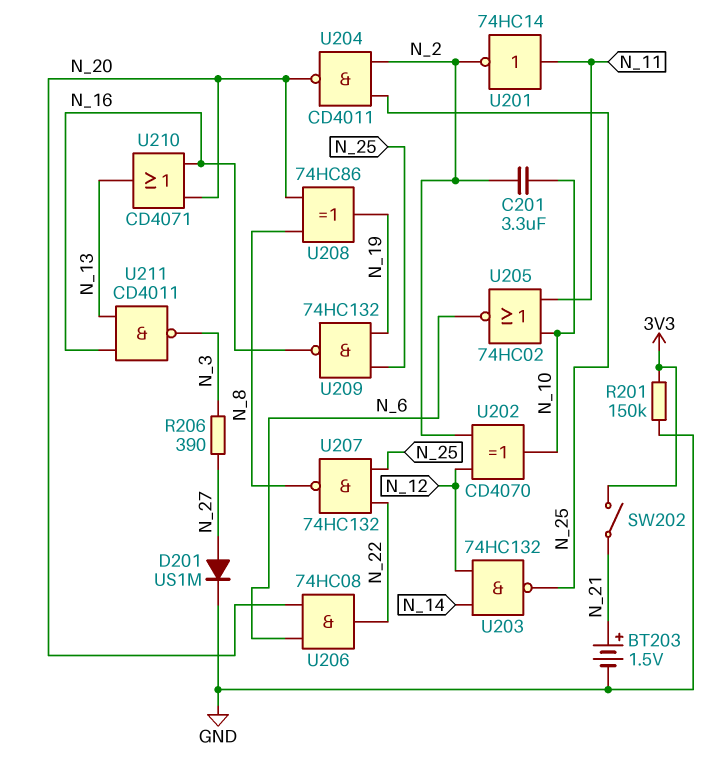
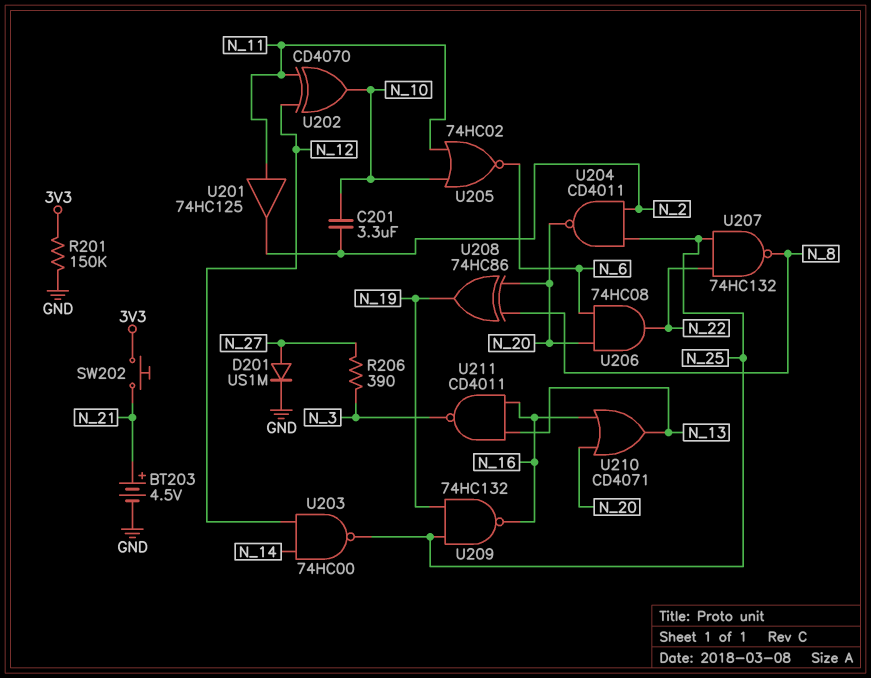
BT203: 1.5V (plus N_21, minus GND) -> 4.5V (plus N_21, minus GND)
SW202: switch (3V3, N_21) -> button (3V3, N_21)
U201: NOT 74HC14 (in N_11, out N_2) -> buffer 74HC125 (in N_11, out N_2)
U202: XOR CD4070 (in N_2, in N_12, out N_10) -> XOR CD4070 (in N_11, in N_12, out N_10)
U203: NAND 74HC132 (in N_12, in N_14, out N_25) -> NAND 74HC00 (in N_12, in N_14, out N_25)

